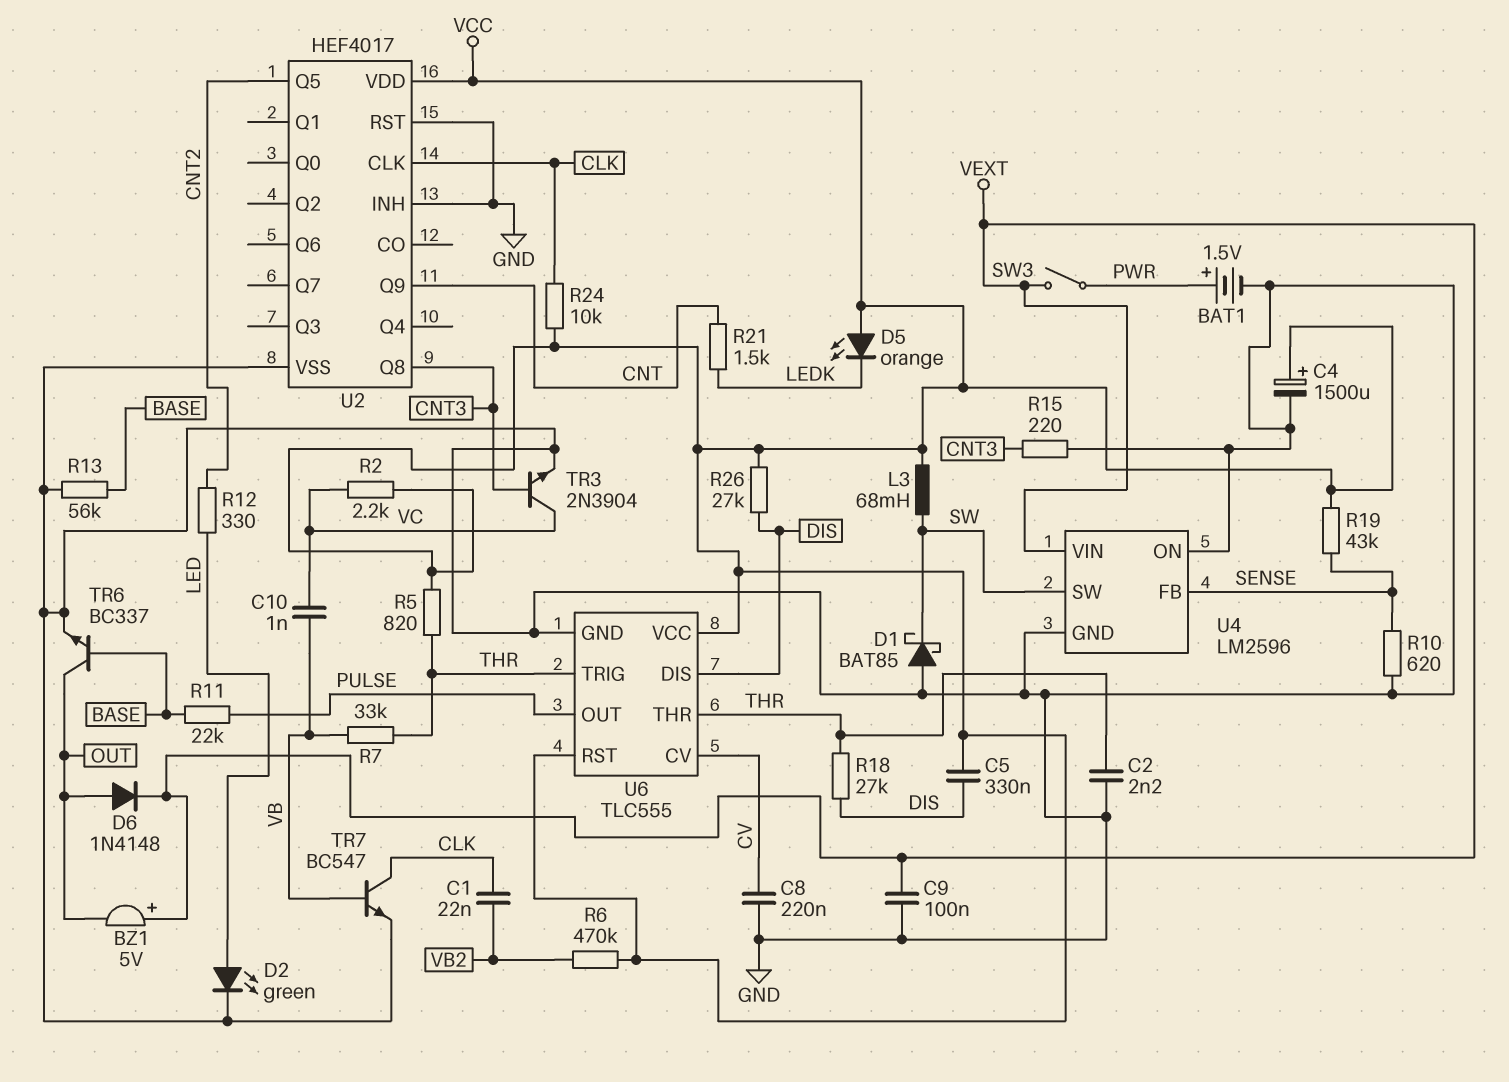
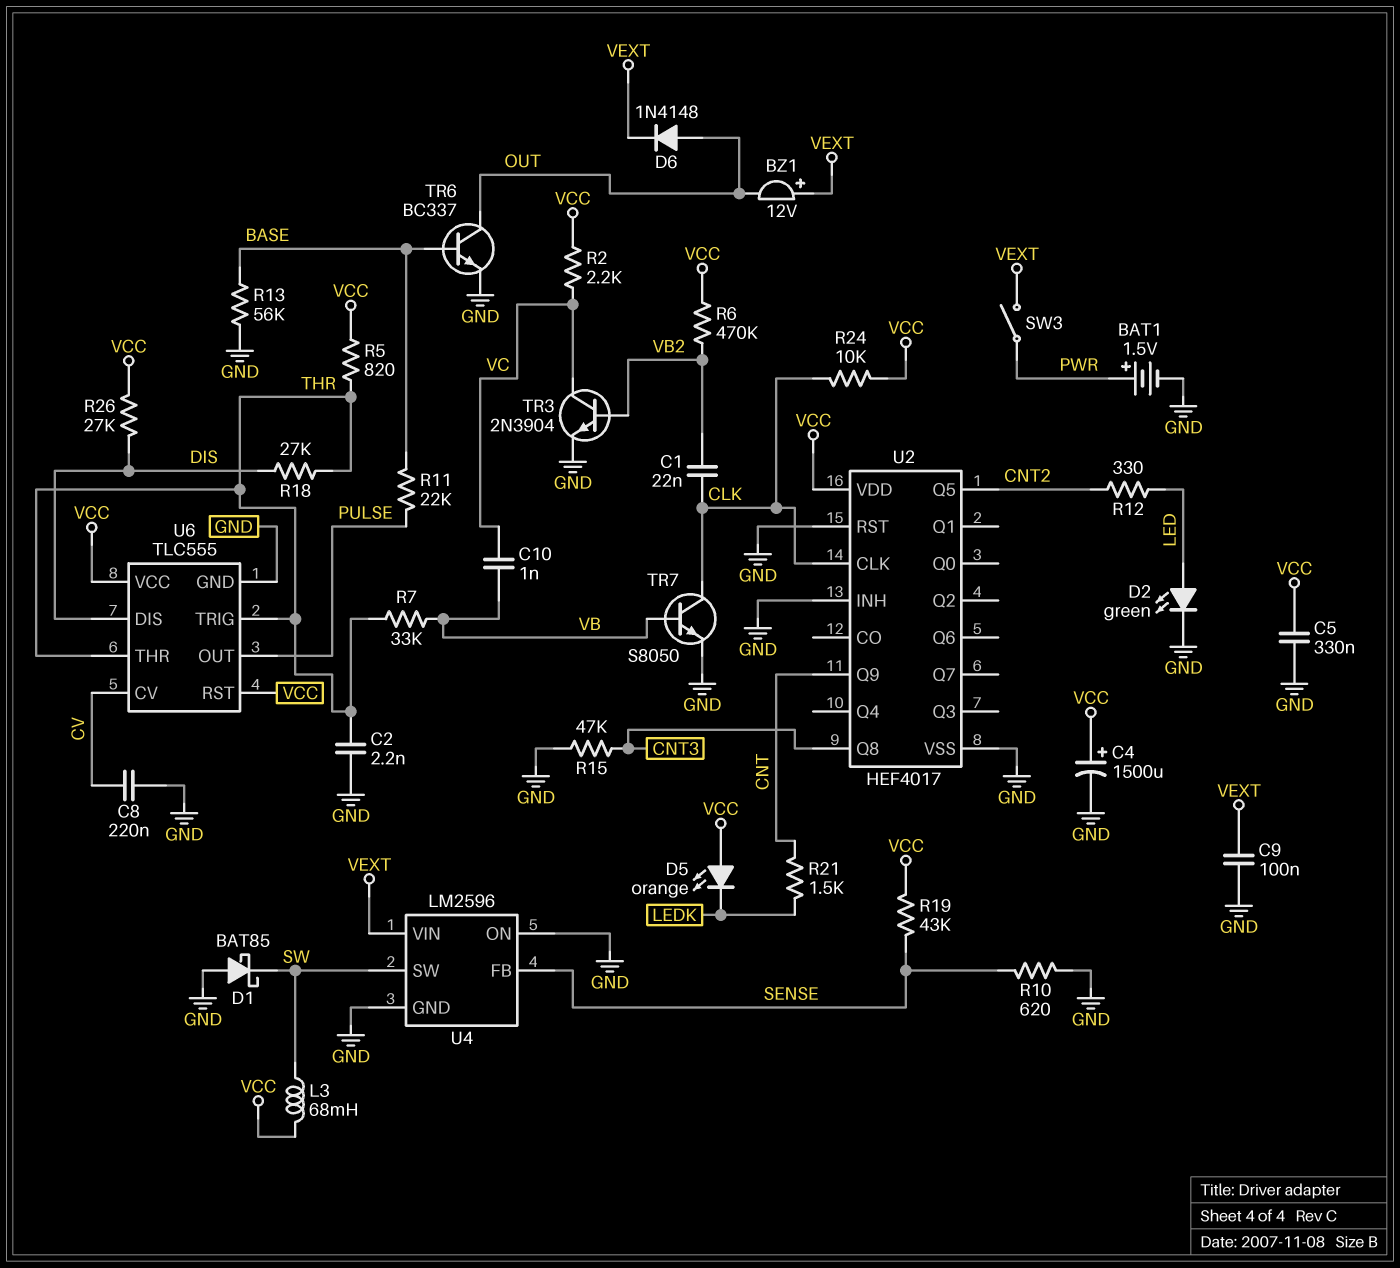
BZ1: buzzer 5V (plus VEXT, minus OUT) -> buzzer 12V (plus VEXT, minus OUT)
C5: 330nF (DIS, VCC) -> 330nF (GND, VCC)
R15: 220 (CNT3, GND) -> 47k (CNT3, GND)
TR3: NPN 2N3904 (B CNT3, C VC, E GND) -> NPN 2N3904 (B VB2, C VC, E GND)
TR7: NPN BC547 (B VB, C CLK, E GND) -> NPN S8050 (B VB, C CLK, E GND)

